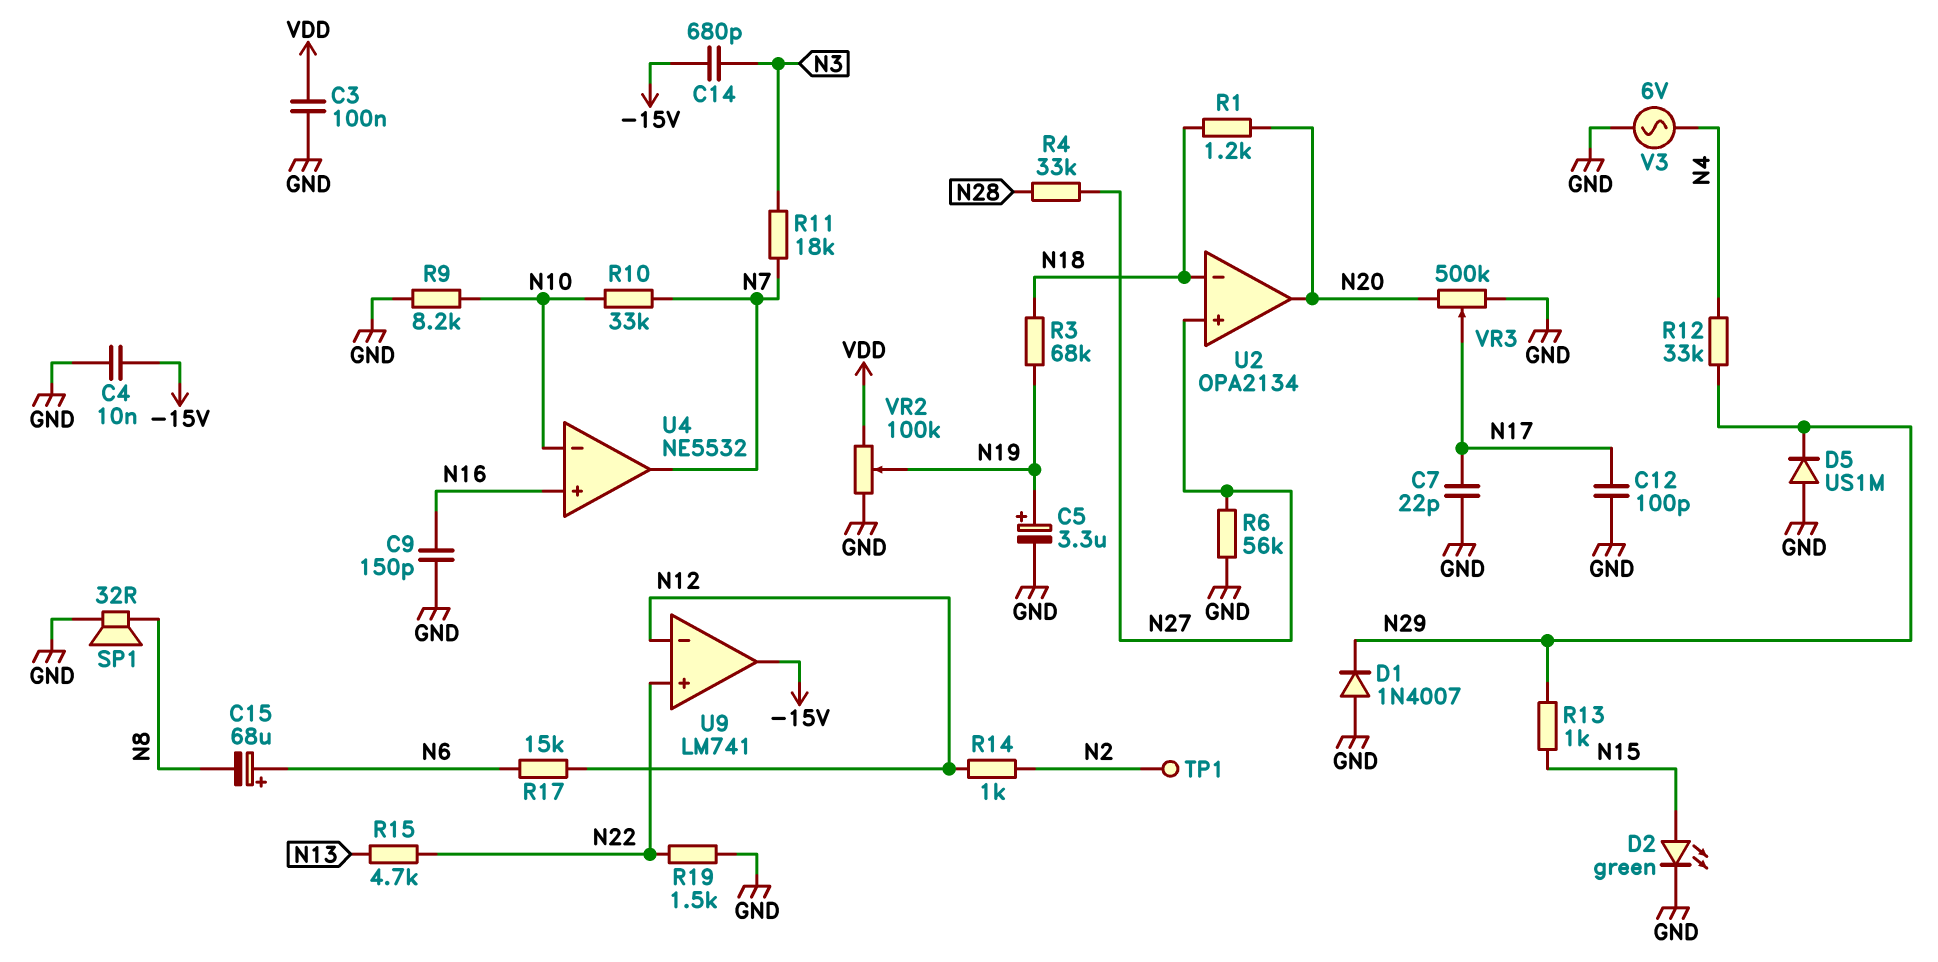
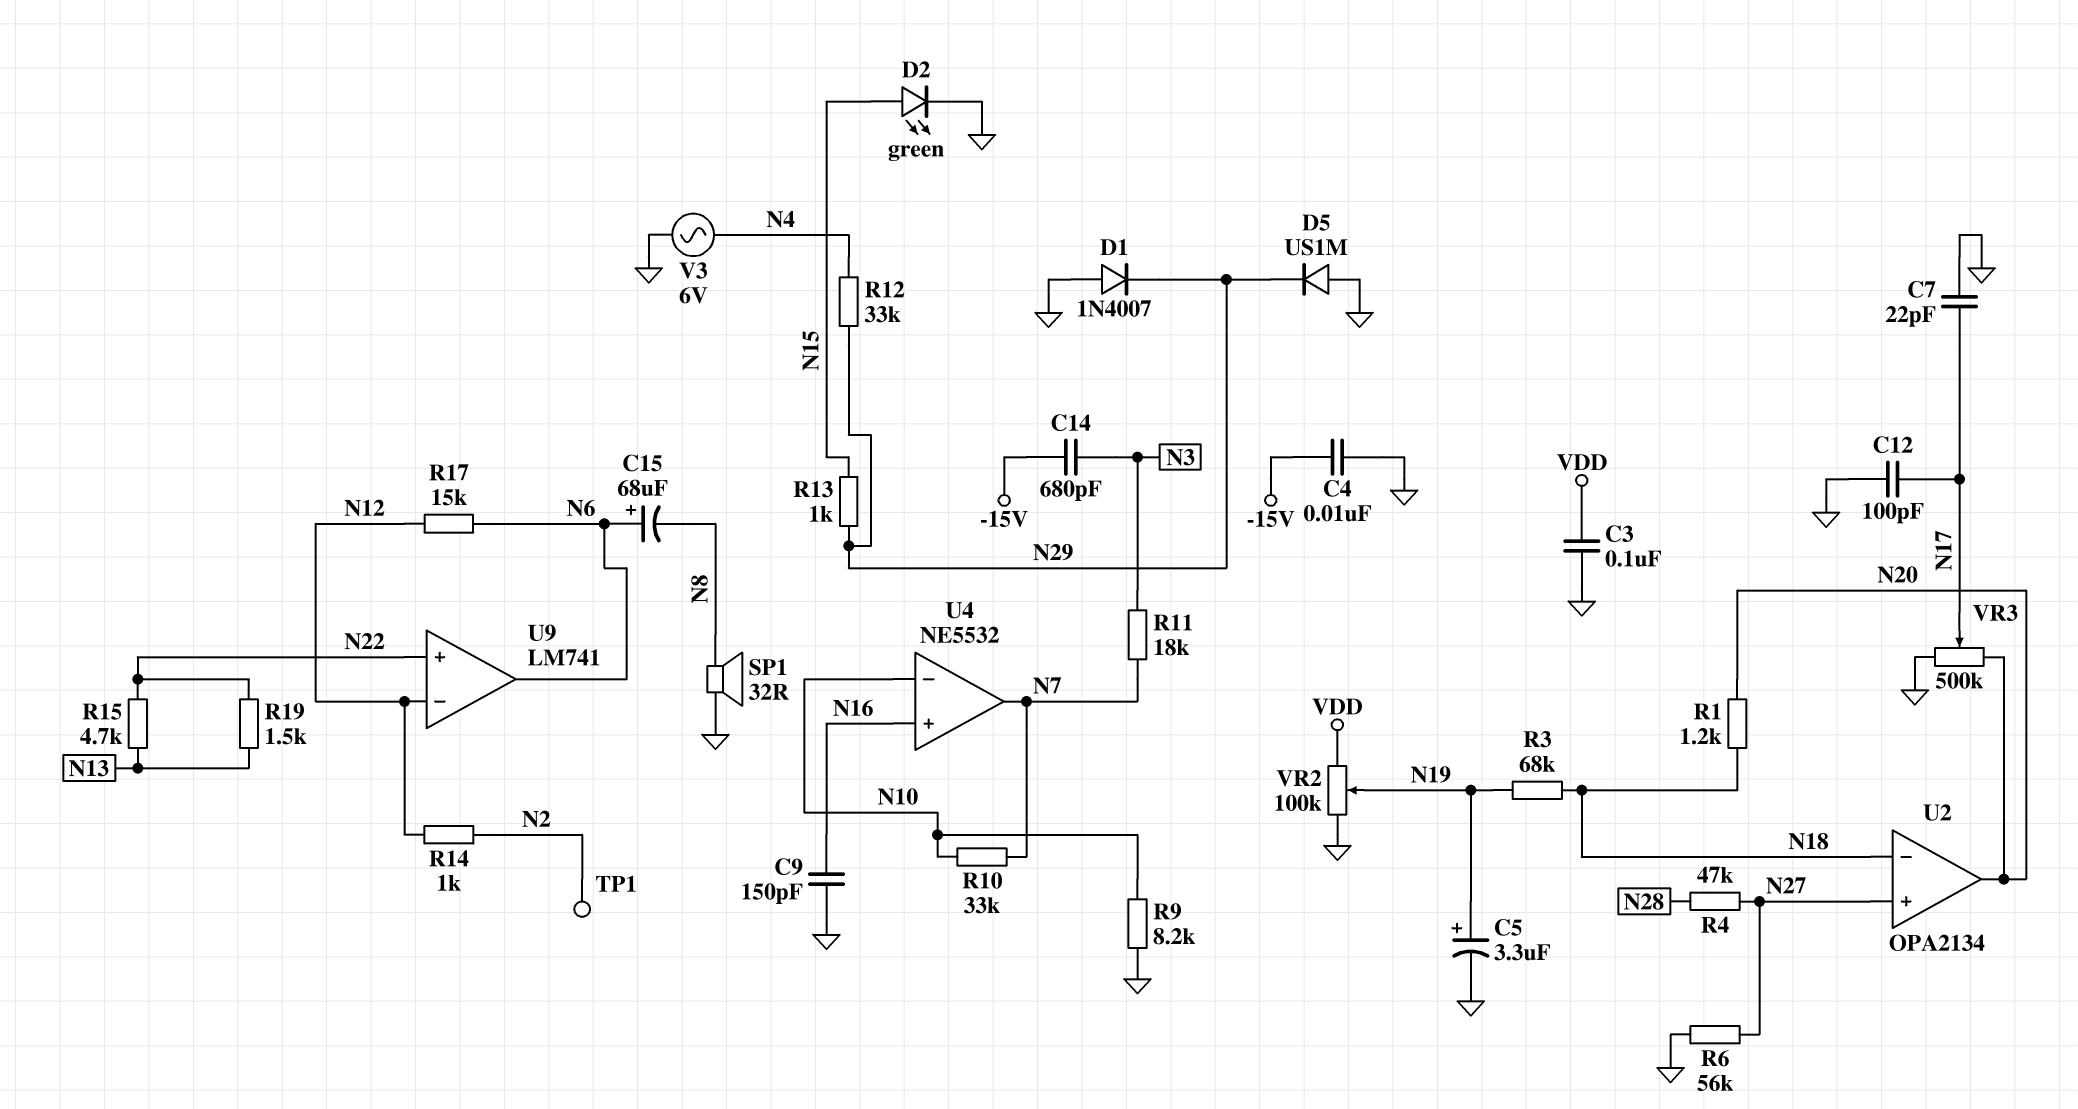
R4: 33k (N27, N28) -> 47k (N27, N28)
R19: 1.5k (GND, N22) -> 1.5k (N13, N22)
U9 pin out: -15V -> N6

